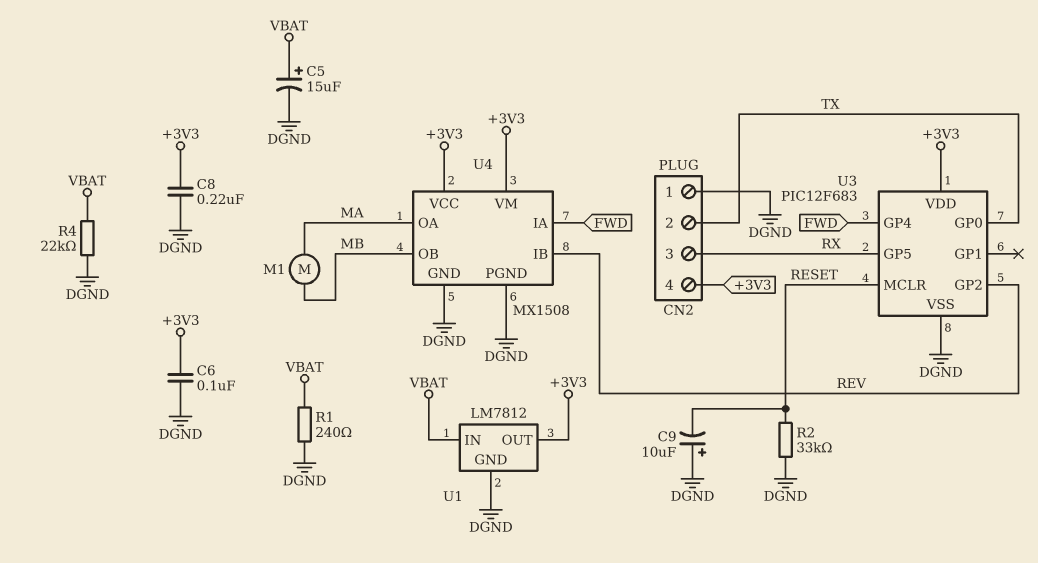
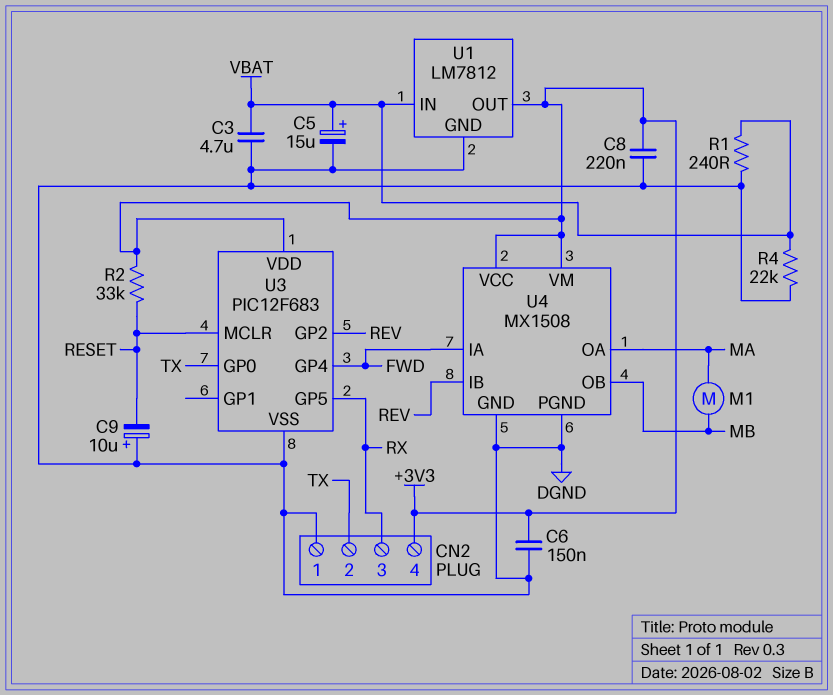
C3: none -> 4.7uF (DGND, VBAT)
C6: 100nF (+3V3, DGND) -> 150nF (+3V3, DGND)
R2: 33k (DGND, RESET) -> 33k (+3V3, RESET)

